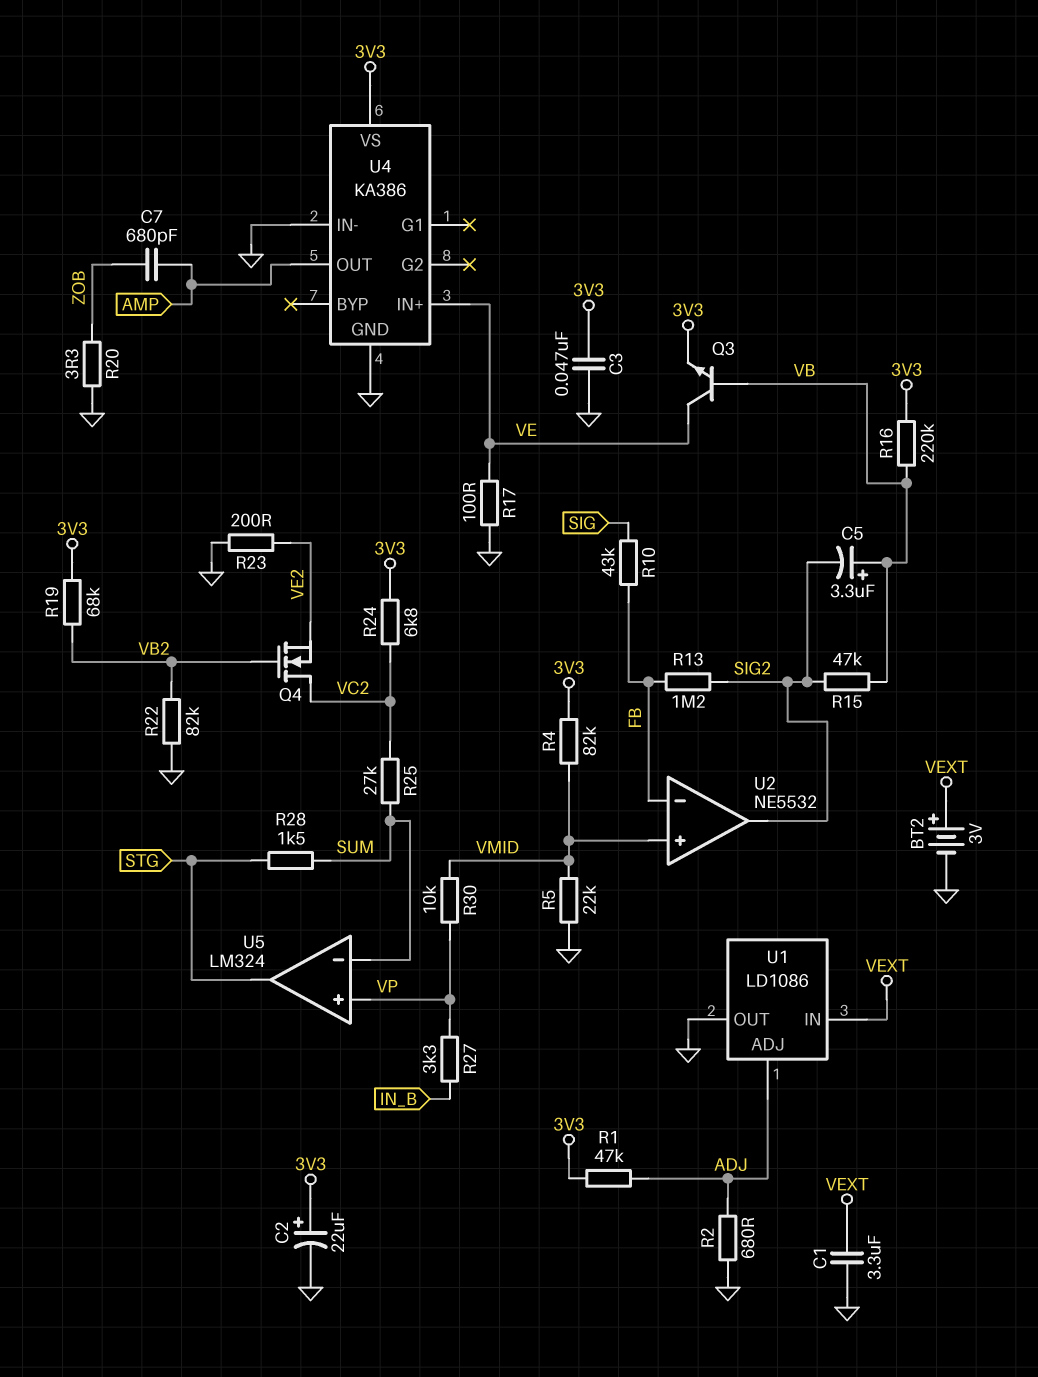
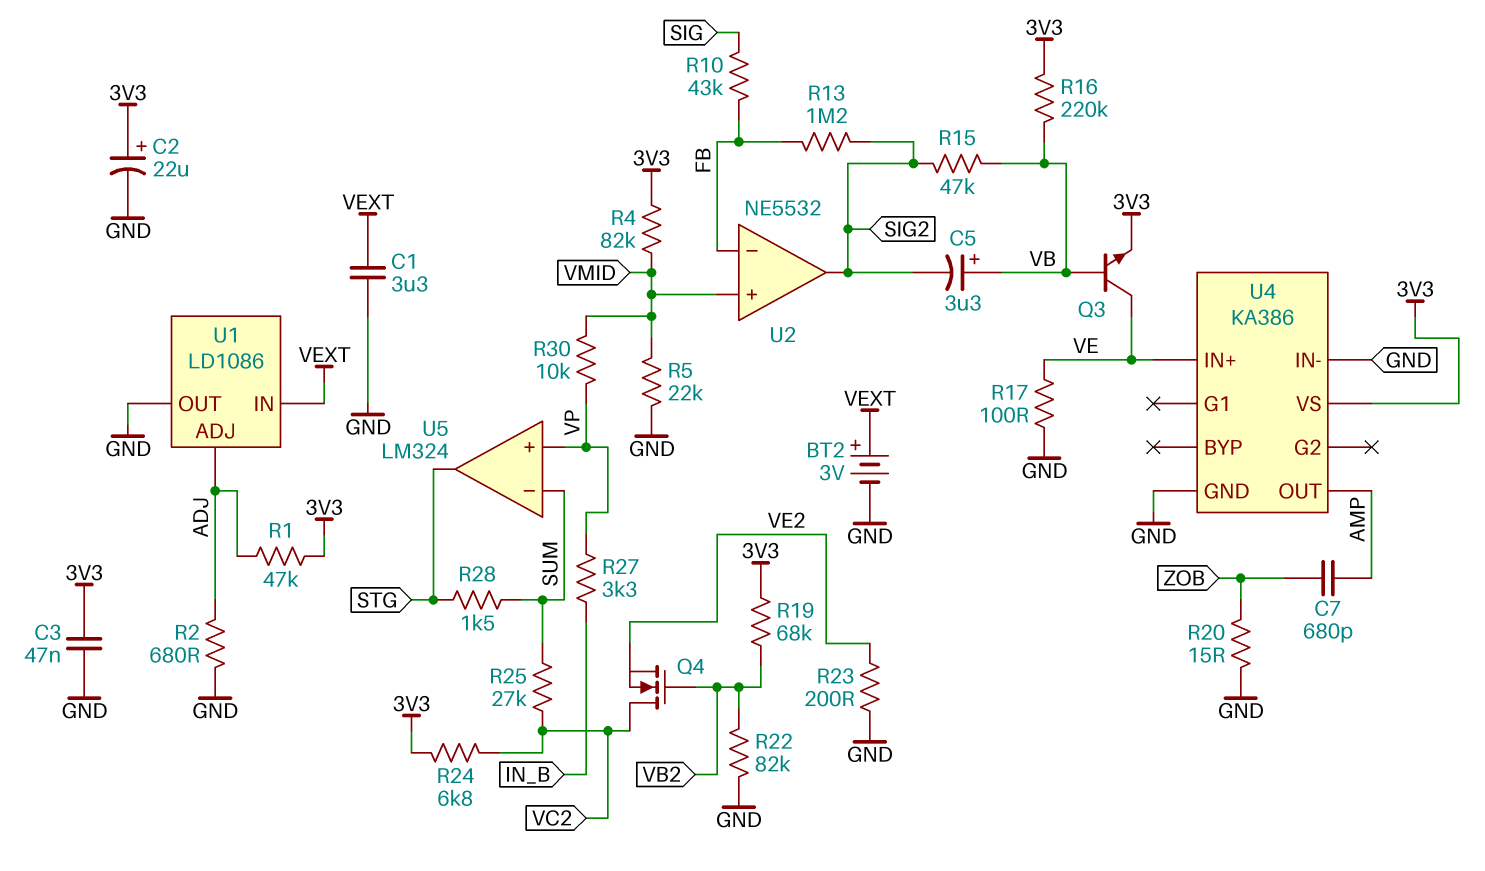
R20: 3.3 (GND, ZOB) -> 15 (GND, ZOB)

